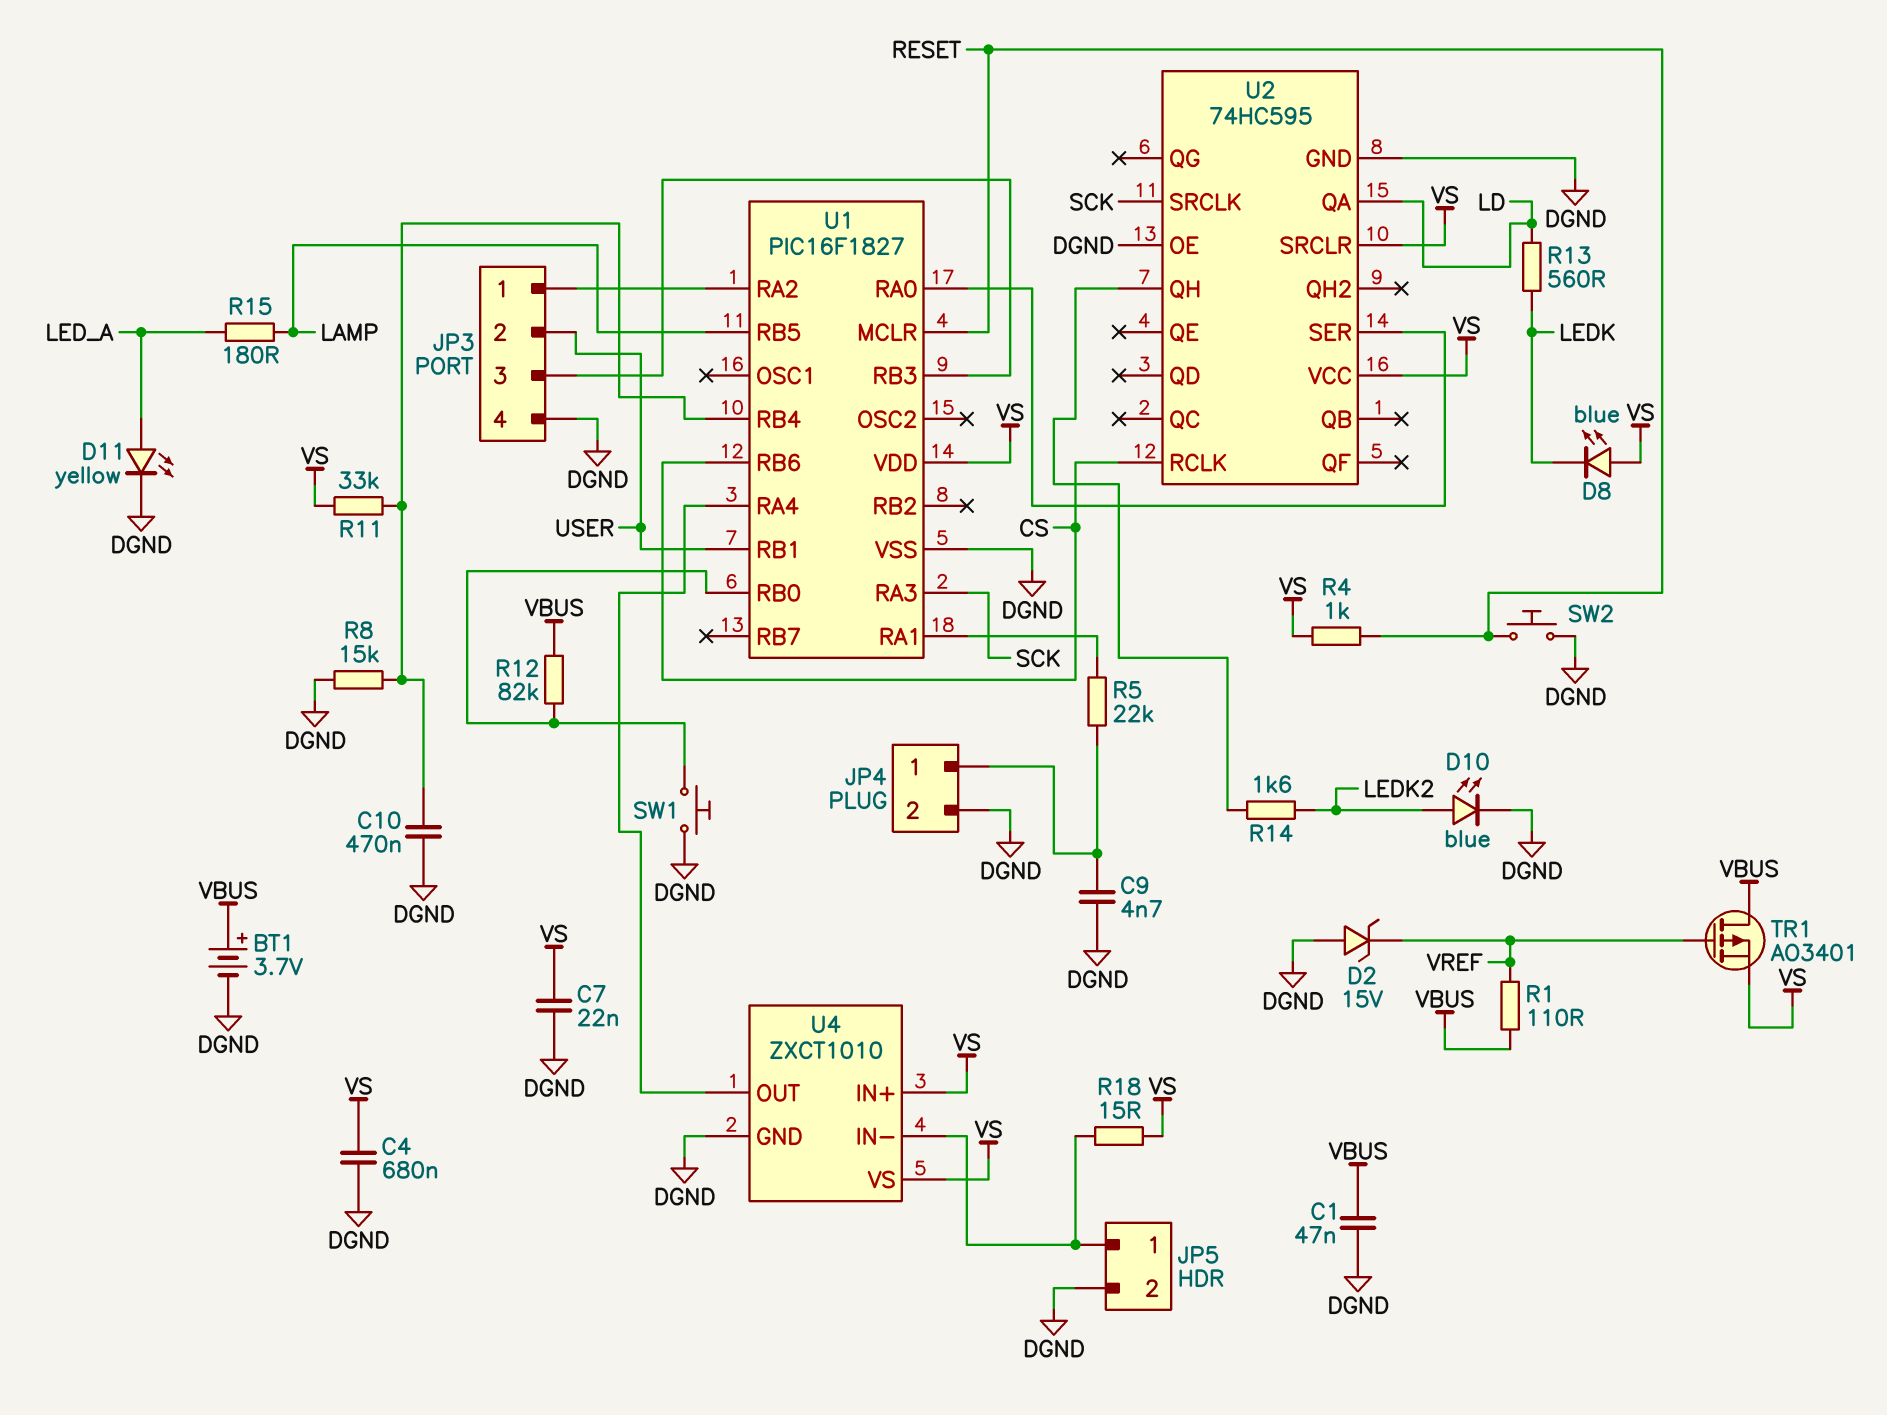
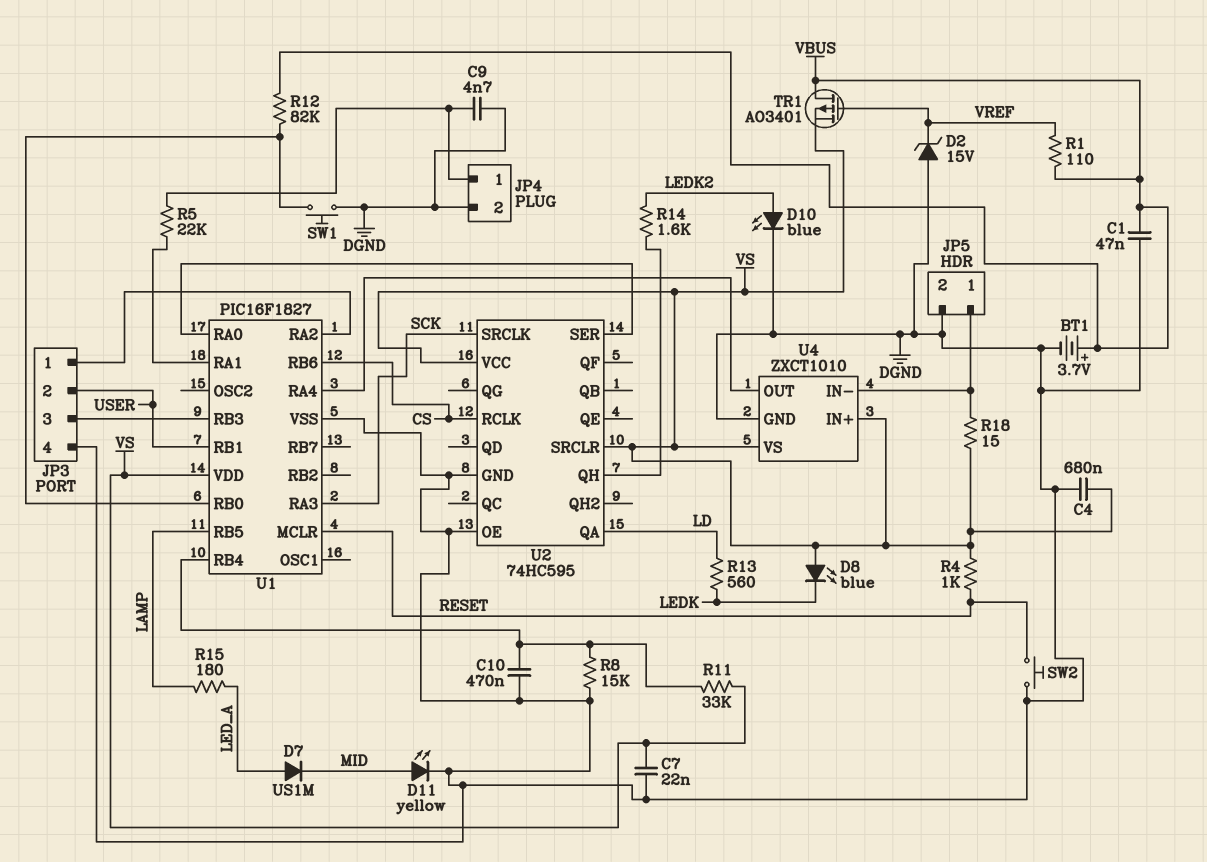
D7: none -> diode US1M (A LED_A, K MID)
D11: LED yellow (A LED_A, K DGND) -> LED yellow (A MID, K DGND)

